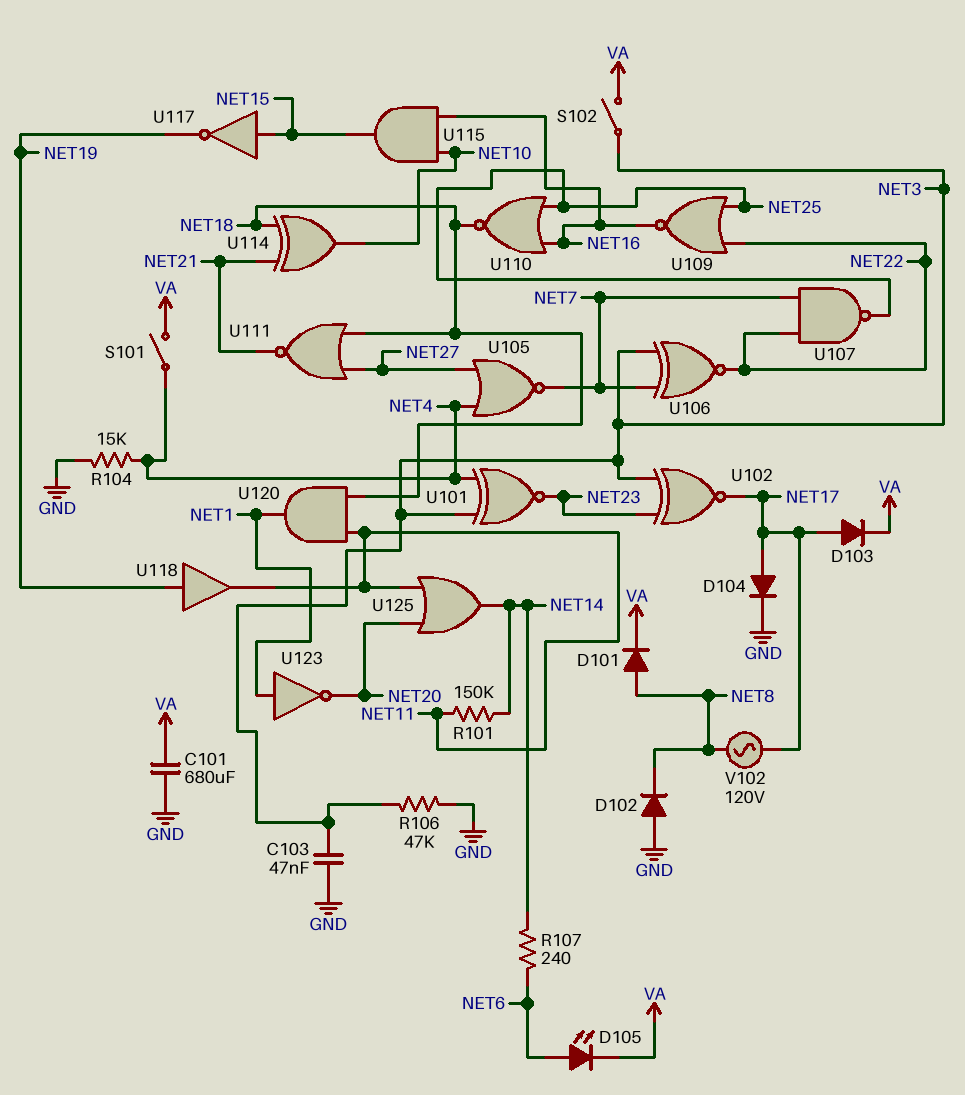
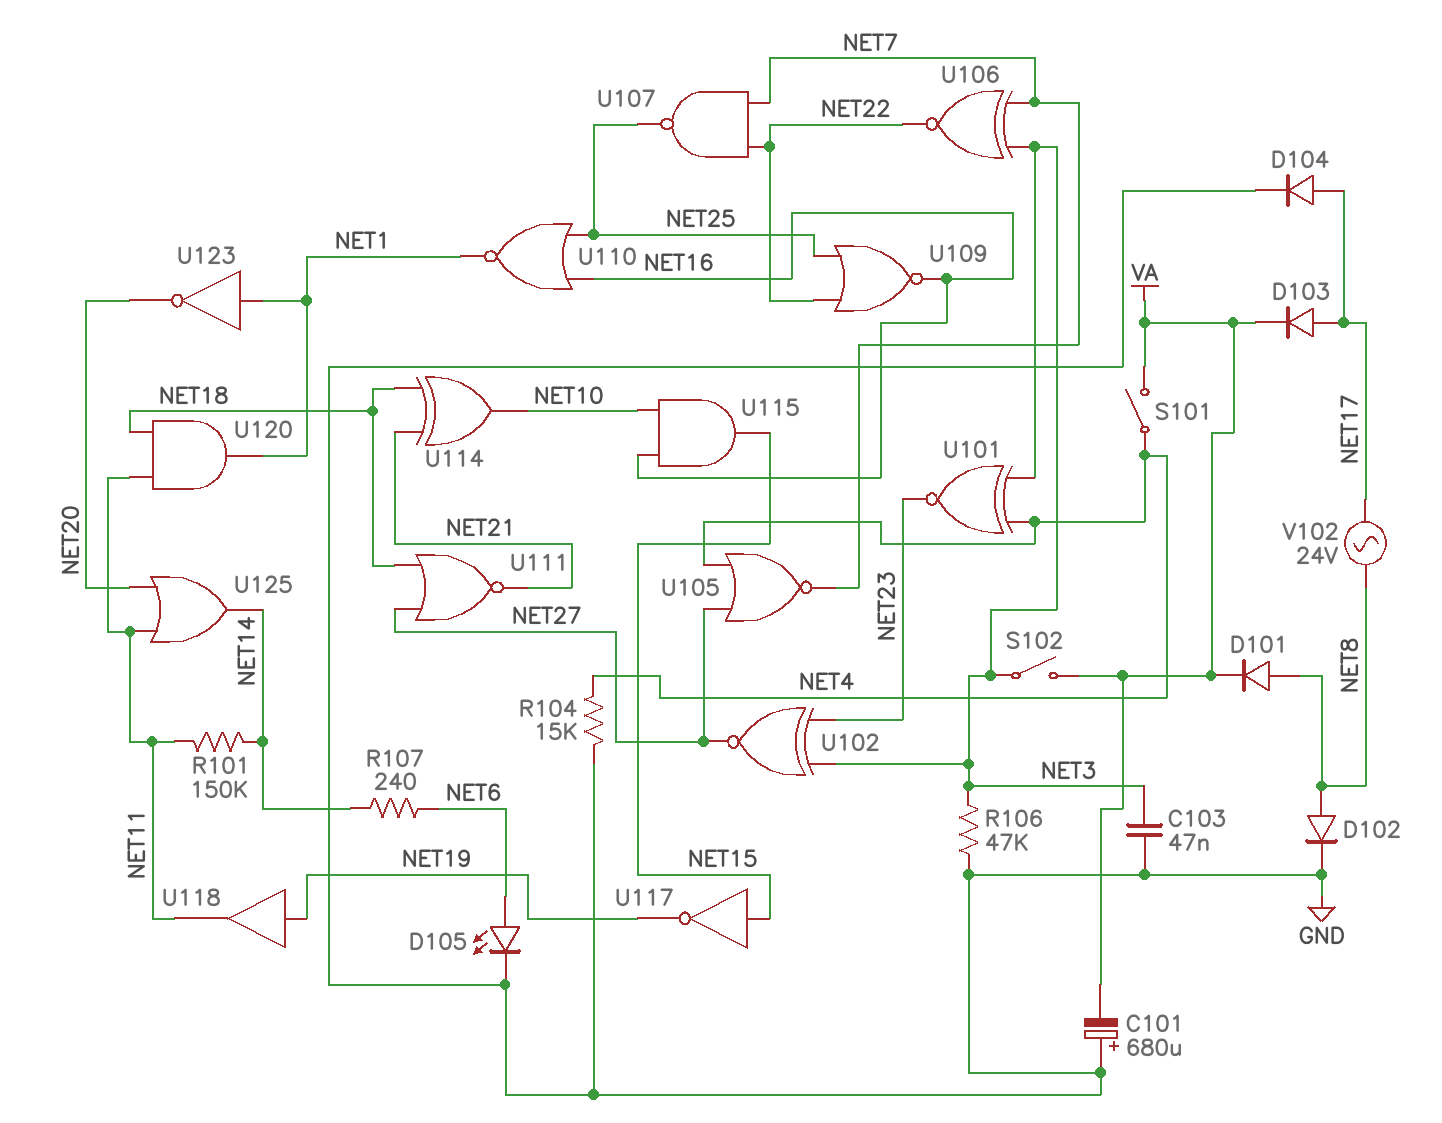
C101: 680uF (GND, VA) -> 680uF (plus GND, minus VA)
D102: diode (A GND, K NET8) -> diode (A NET8, K GND)
D105: LED (A NET6, K VA) -> LED (A NET6, K GND)
U102: XNOR (in NET3, in NET23, out NET17) -> XNOR (in NET3, in NET23, out NET27)
U110: NOR (in NET16, in NET25, out NET18) -> NOR (in NET16, in NET25, out NET1)
V102: AC 120V (NET8, NET17) -> AC 24V (NET8, NET17)

